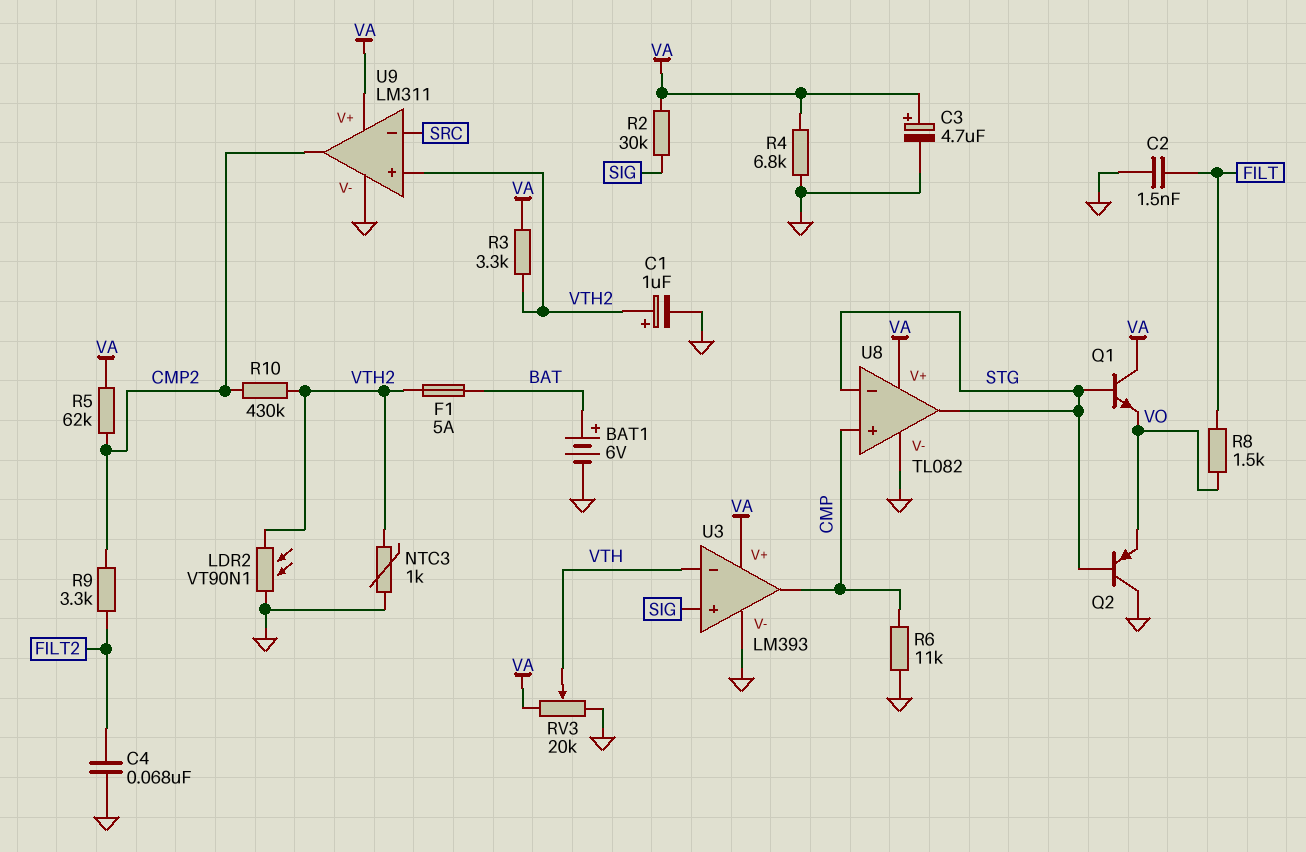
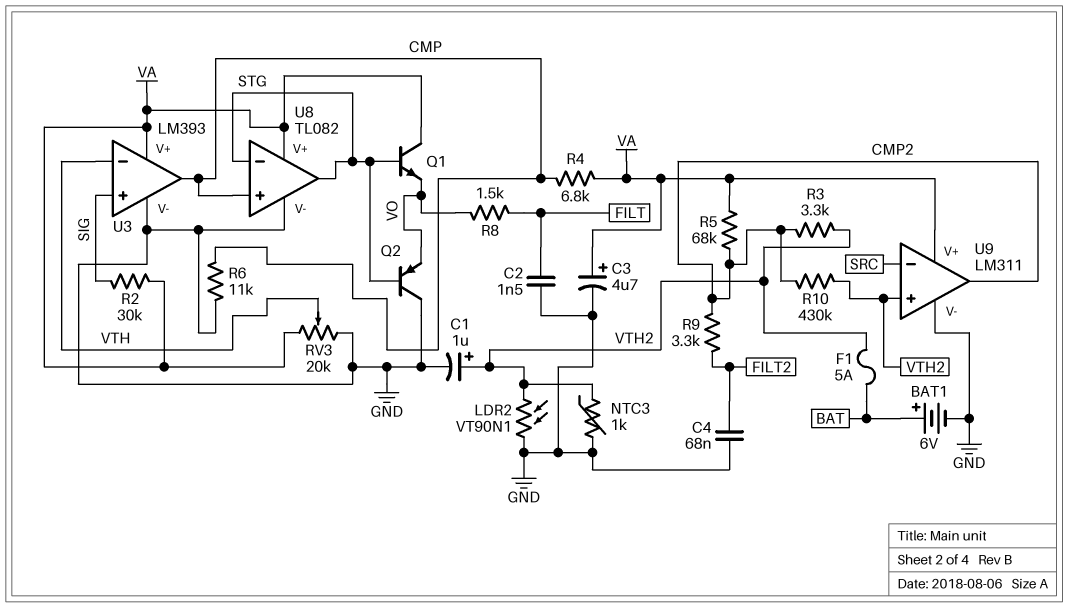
R3: 3.3k (VA, VTH2) -> 3.3k (CMP2, VTH2)
R4: 6.8k (GND, VA) -> 6.8k (CMP, VA)
R5: 62k (CMP2, VA) -> 68k (CMP2, VA)

